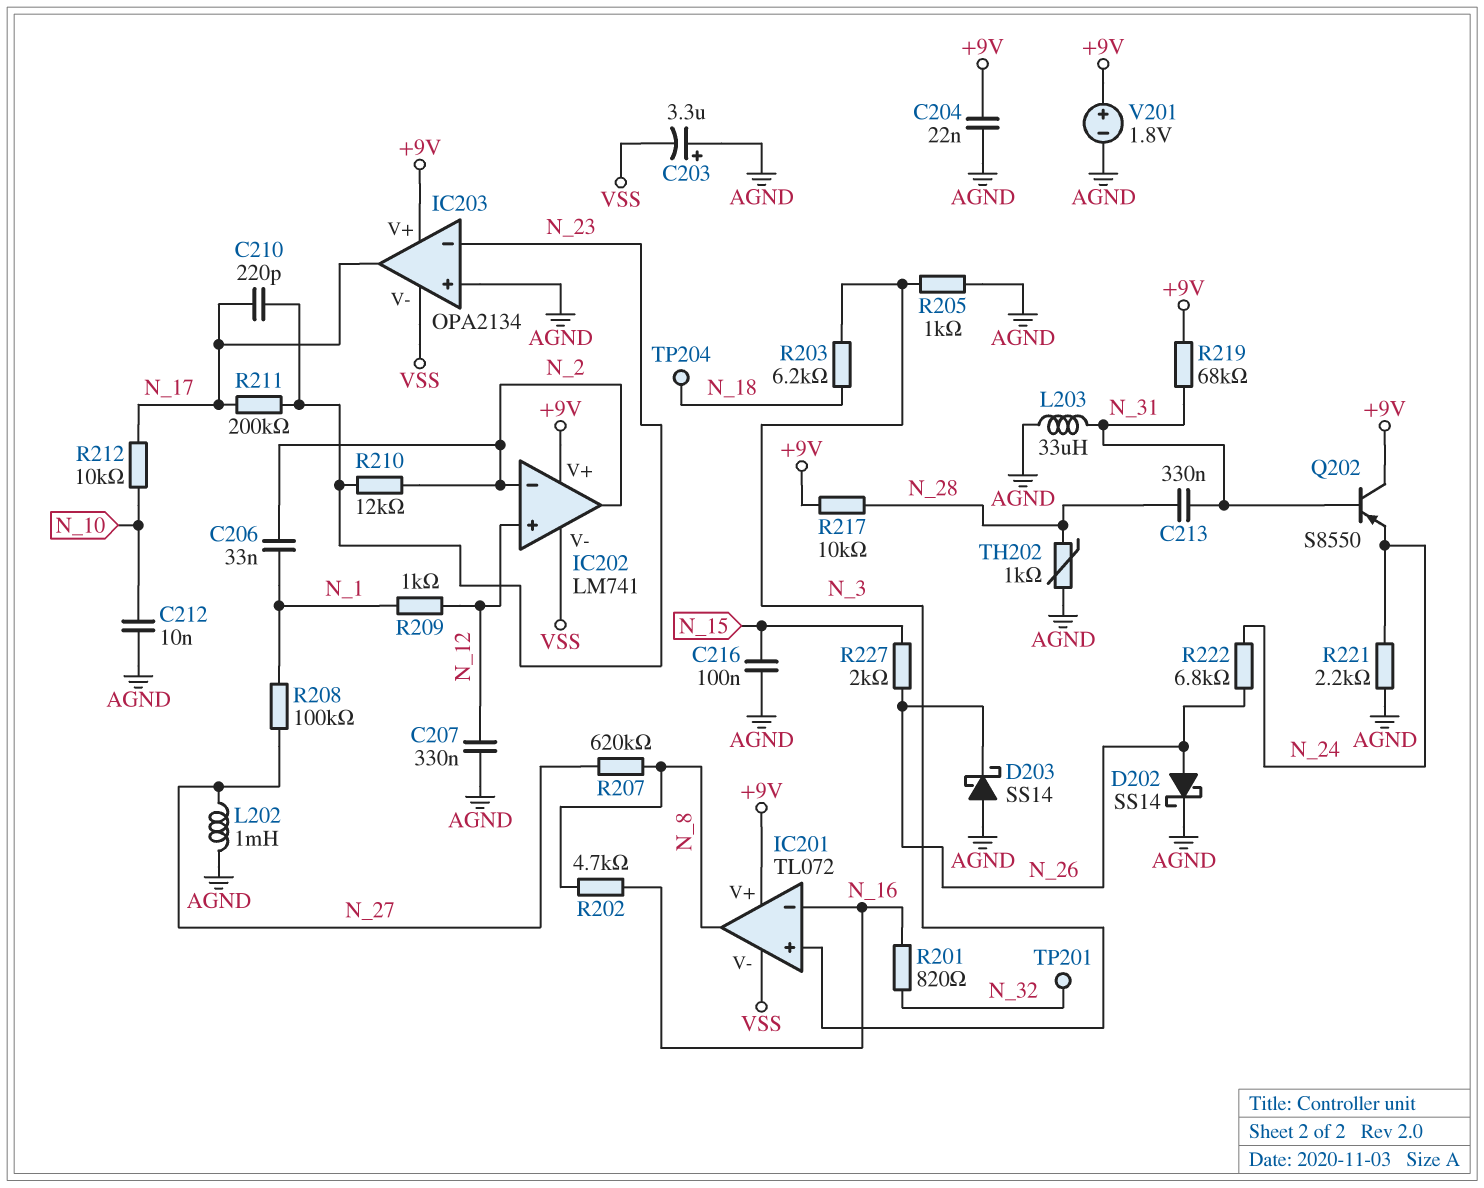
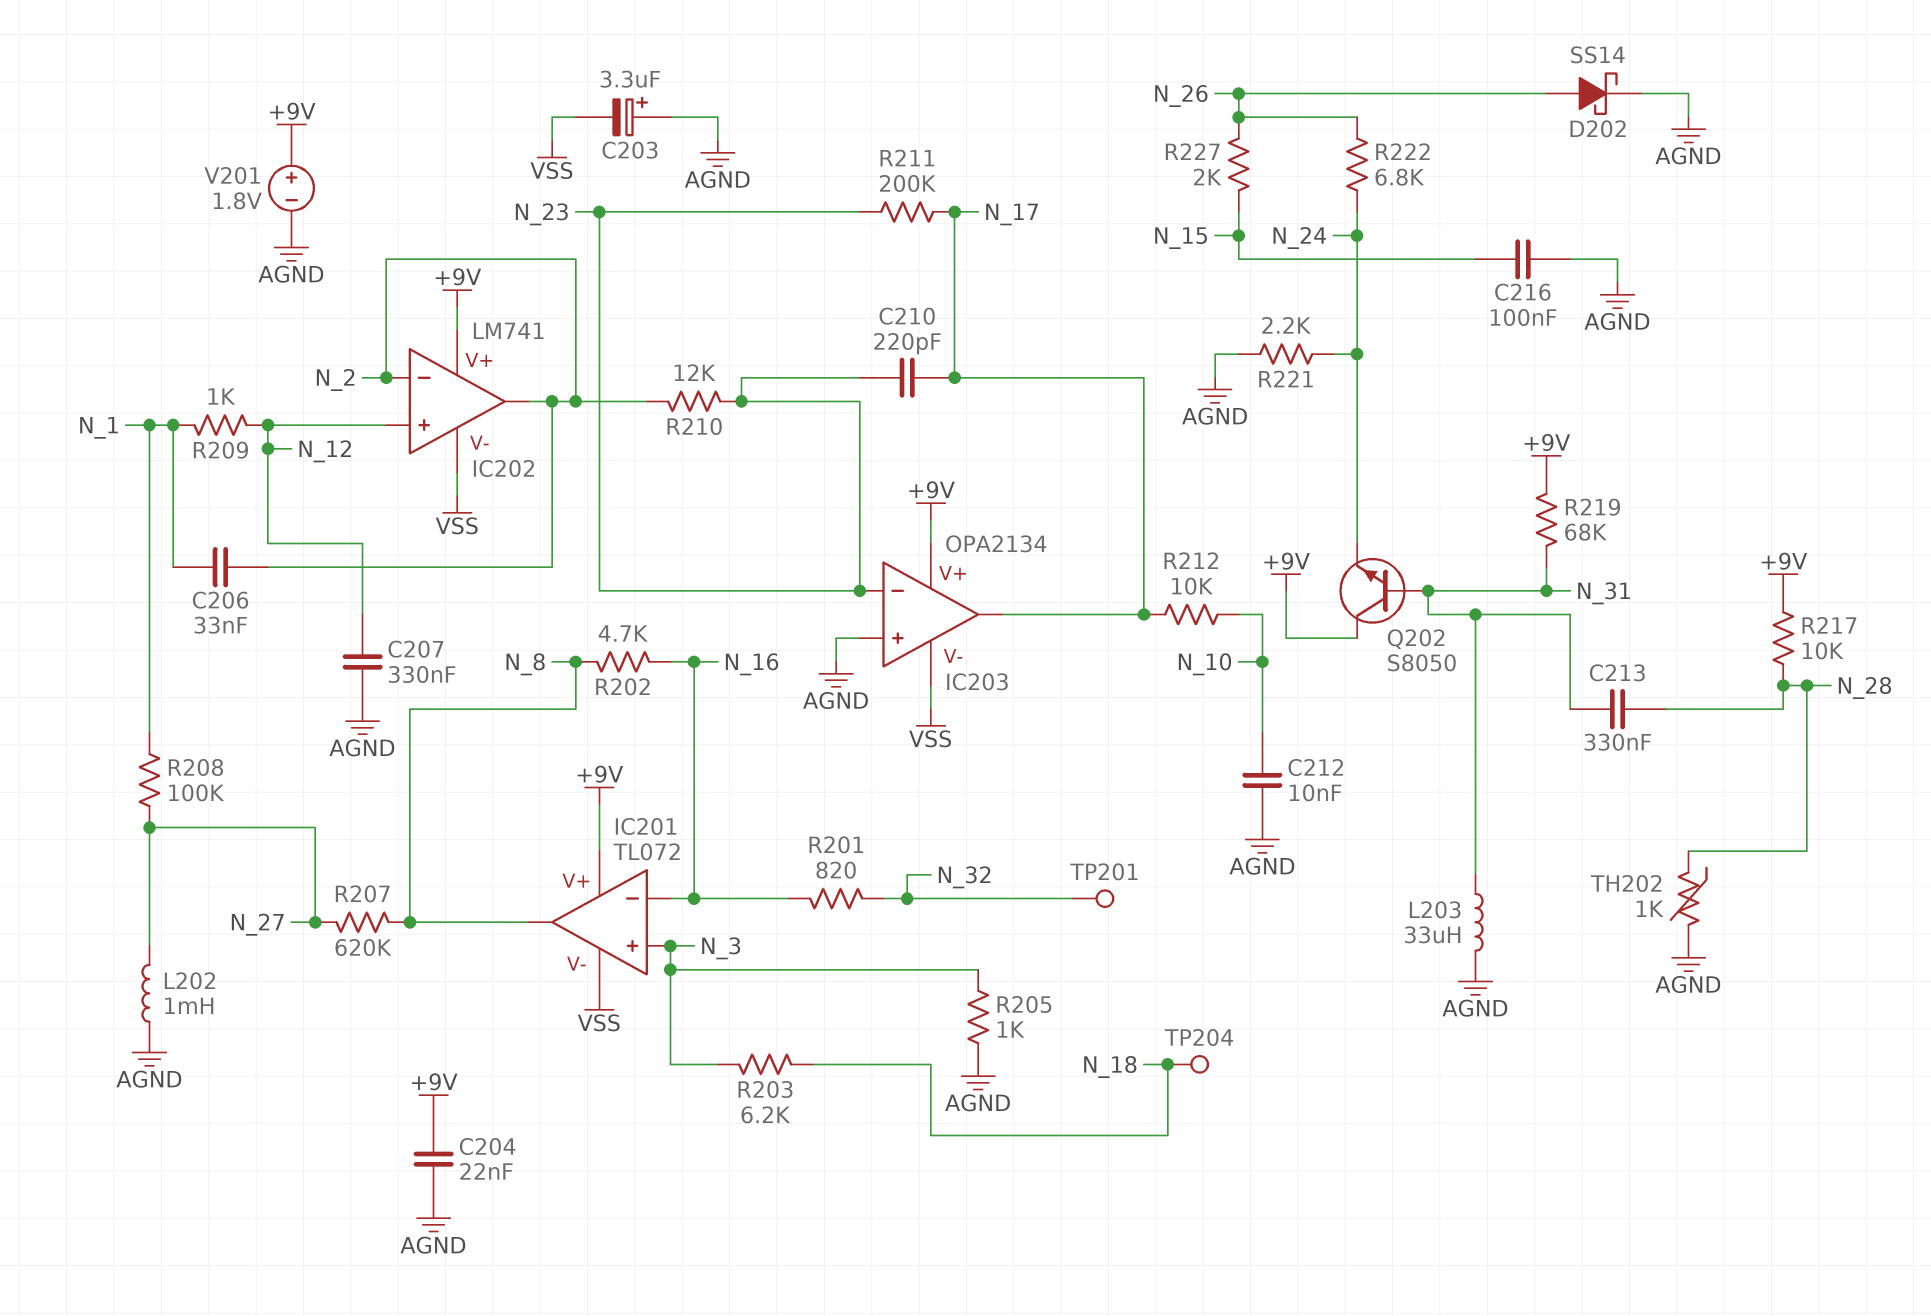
D203: schottky SS14 (A AGND, K N_26) -> none
Q202: PNP S8550 (B N_31, C +9V, E N_24) -> NPN S8050 (B N_31, C +9V, E N_24)

